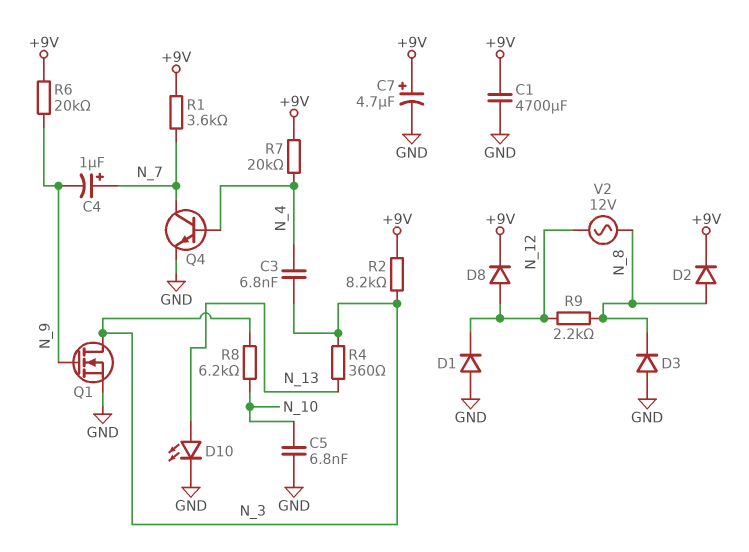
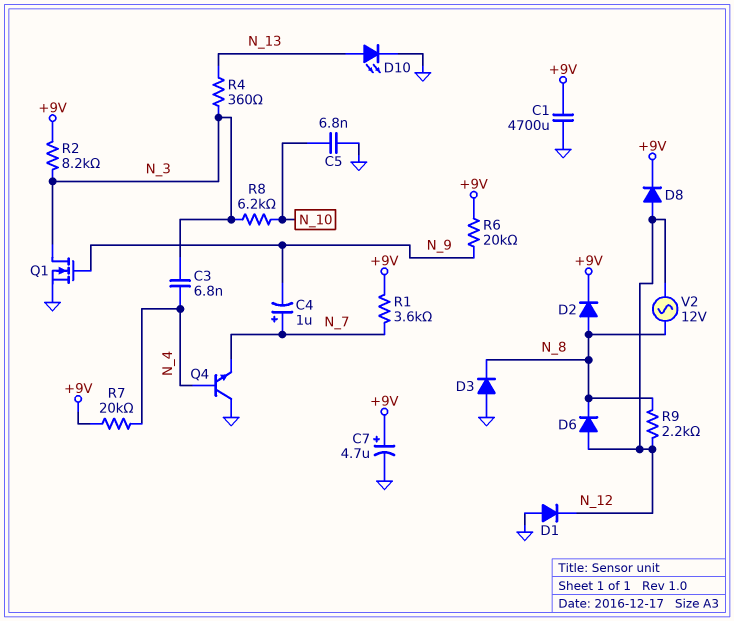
D6: none -> diode (A N_12, K N_8)
Q4: NPN (B N_4, C N_7, E GND) -> NPN (B N_4, C GND, E N_7)

